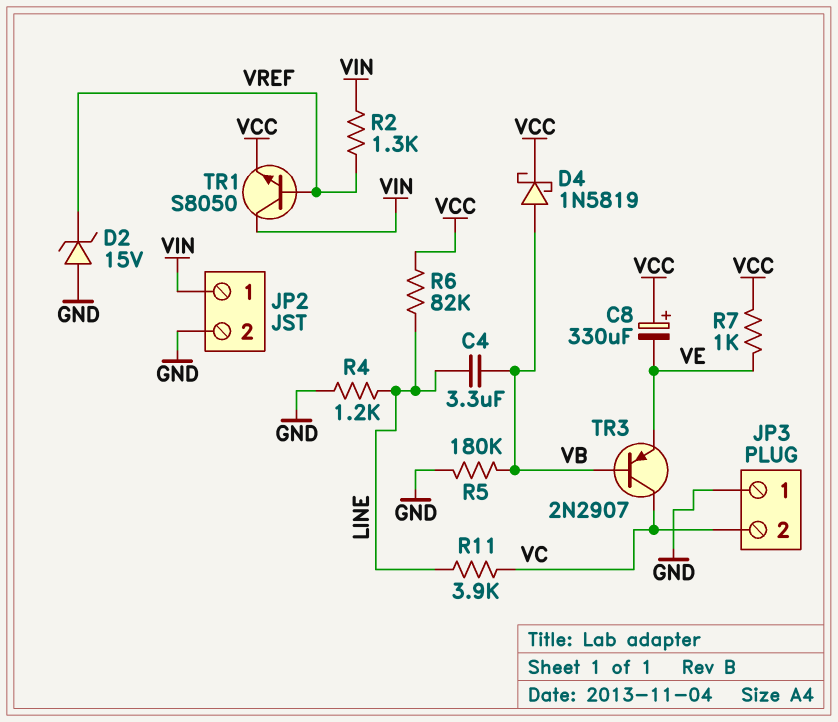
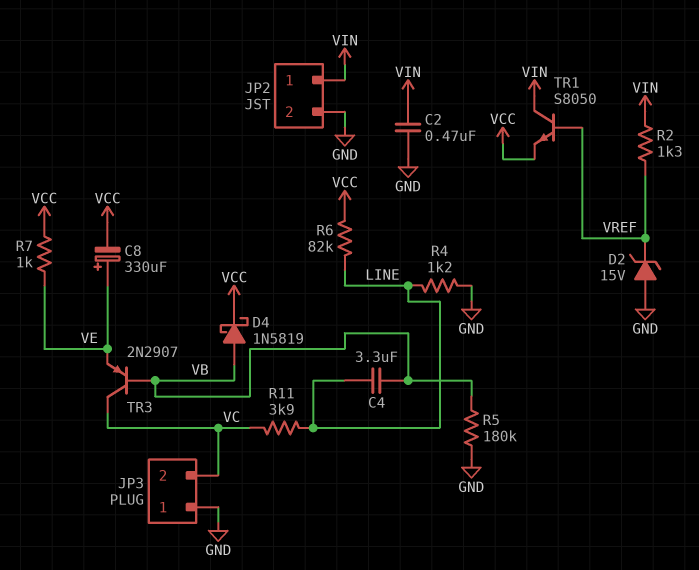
C2: none -> 470nF (GND, VIN)
C8: 330uF (plus VCC, minus VE) -> 330uF (plus VE, minus VCC)

